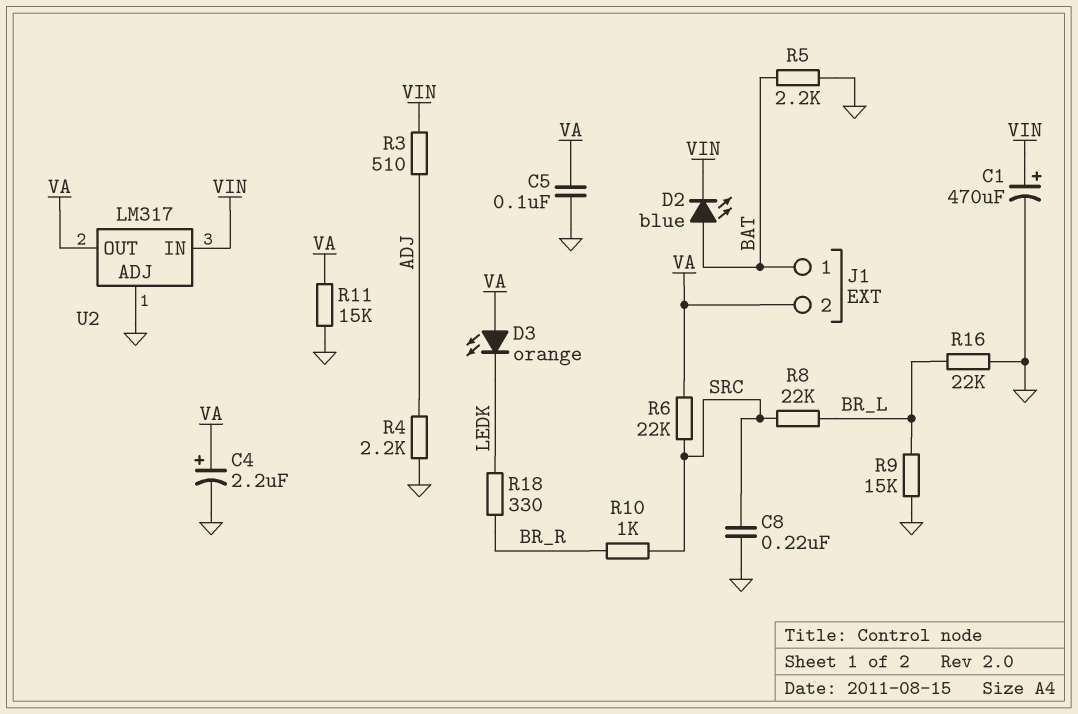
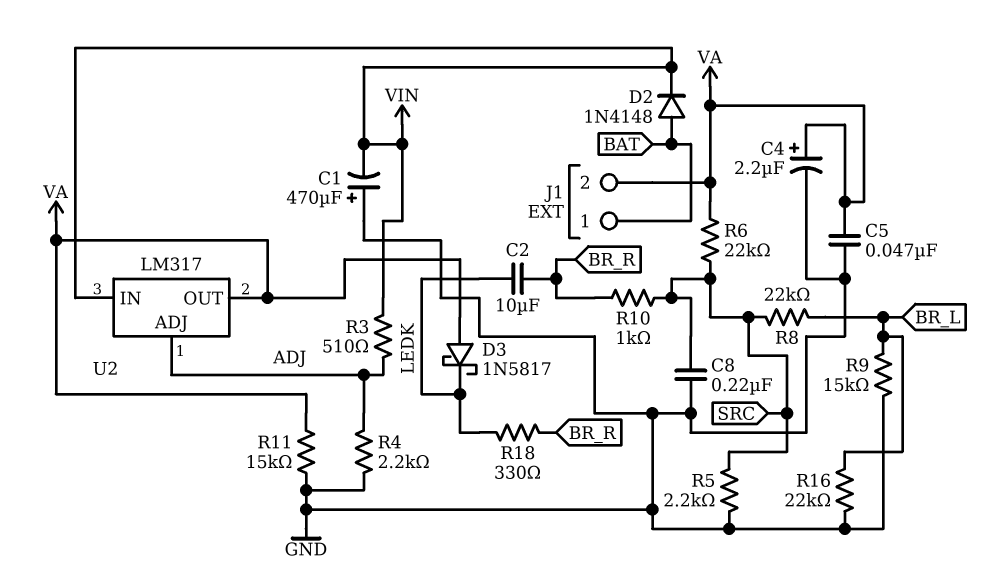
C1: 470uF (plus VIN, minus GND) -> 470uF (plus GND, minus VIN)
C2: none -> 10uF (BR_R, LEDK)
C5: 100nF (GND, VA) -> 47nF (GND, VA)
D2: LED blue (A BAT, K VIN) -> diode 1N4148 (A BAT, K VIN)
D3: LED orange (A VA, K LEDK) -> schottky 1N5817 (A VA, K LEDK)
R5: 2.2k (BAT, GND) -> 2.2k (GND, SRC)
U2 pin ADJ: GND -> ADJ

